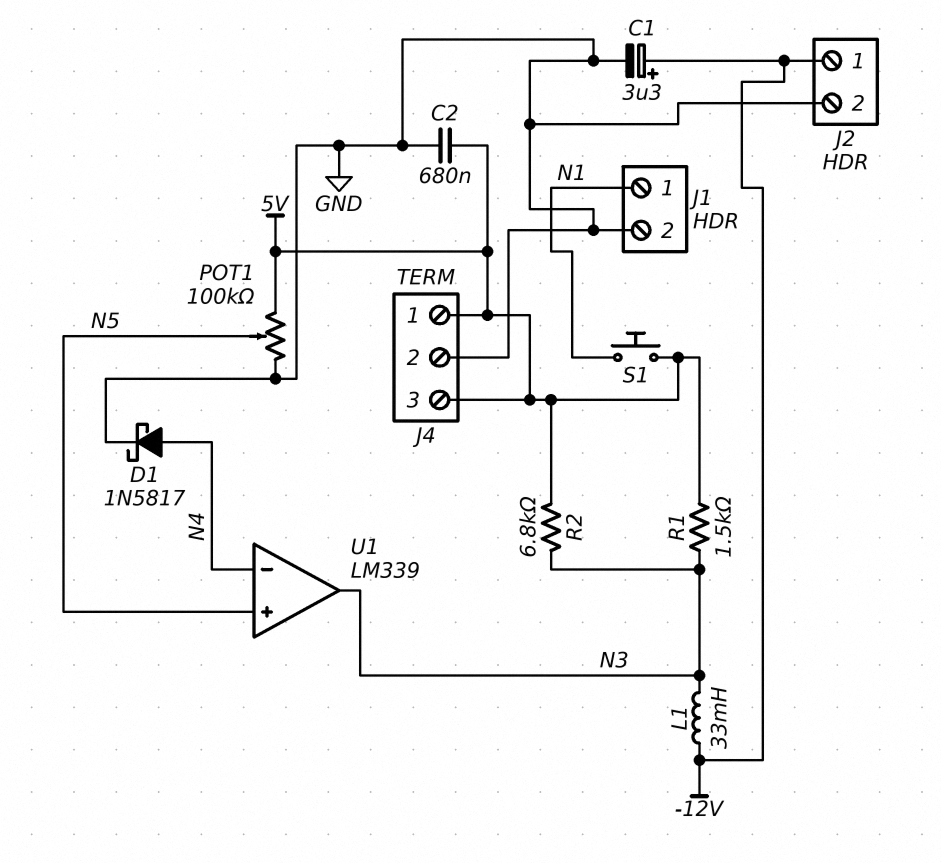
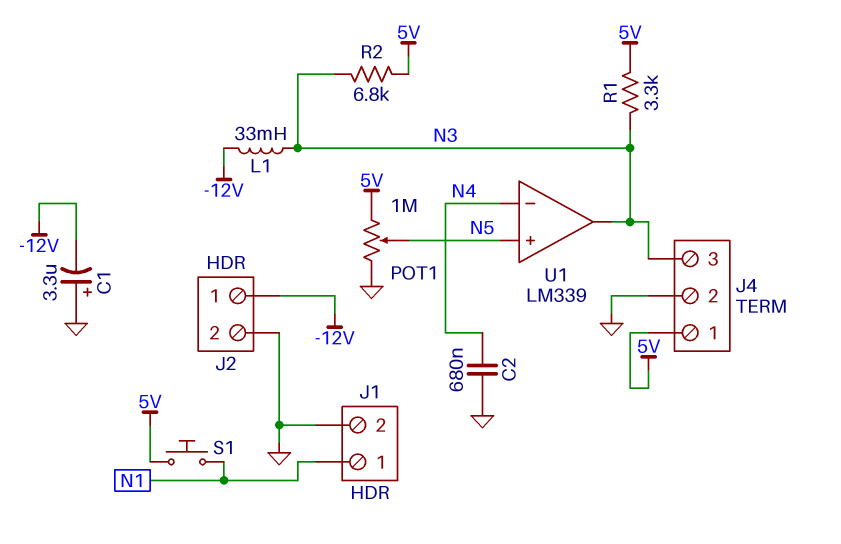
C1: 3.3uF (plus -12V, minus GND) -> 3.3uF (plus GND, minus -12V)
C2: 680nF (5V, GND) -> 680nF (GND, N4)
D1: schottky 1N5817 (A N4, K GND) -> none
J4 pin 3: 5V -> N3
POT1: 100k (5V, GND, wiper N5) -> 1M (5V, GND, wiper N5)
R1: 1.5k (5V, N3) -> 3.3k (5V, N3)

